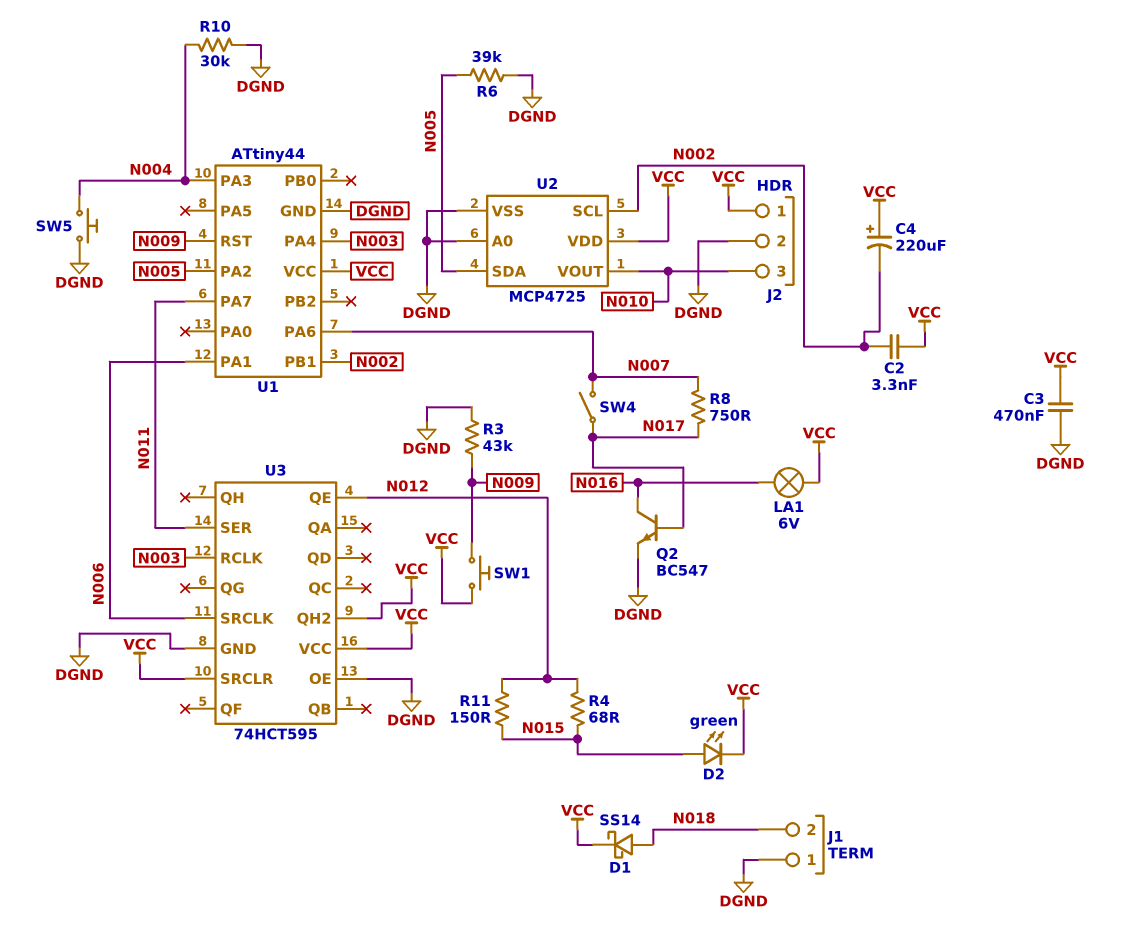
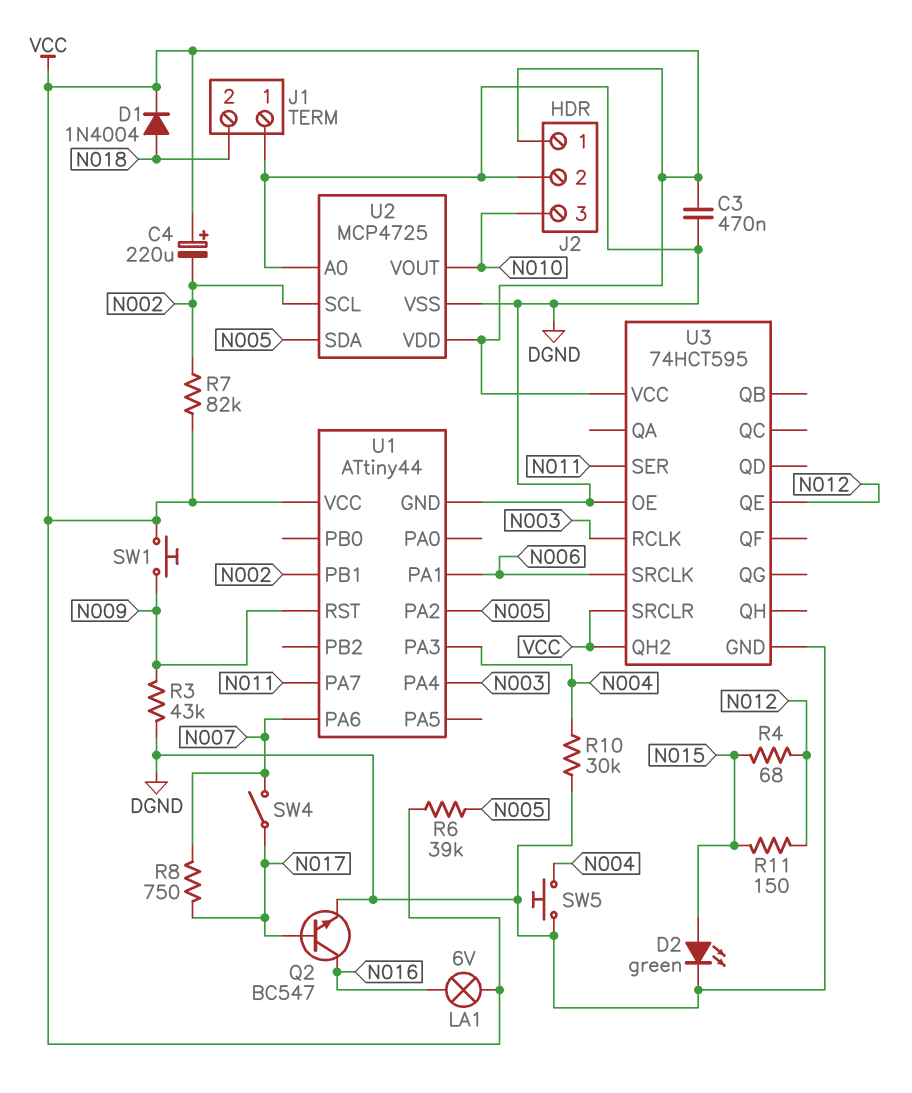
C2: 3.3nF (N002, VCC) -> none
D1: schottky SS14 (A N018, K VCC) -> diode 1N4004 (A N018, K VCC)
D2: LED green (A N015, K VCC) -> LED green (A N015, K DGND)
R6: 39k (DGND, N005) -> 39k (N005, VCC)
R7: none -> 82k (N002, VCC)

